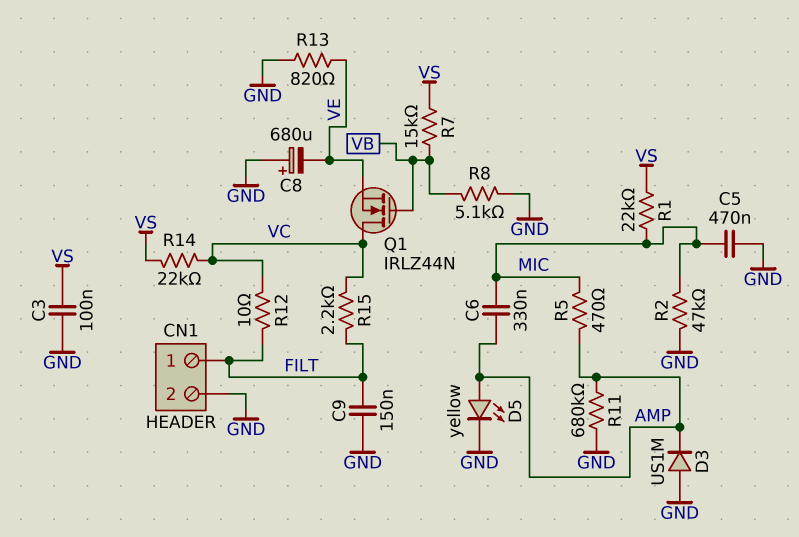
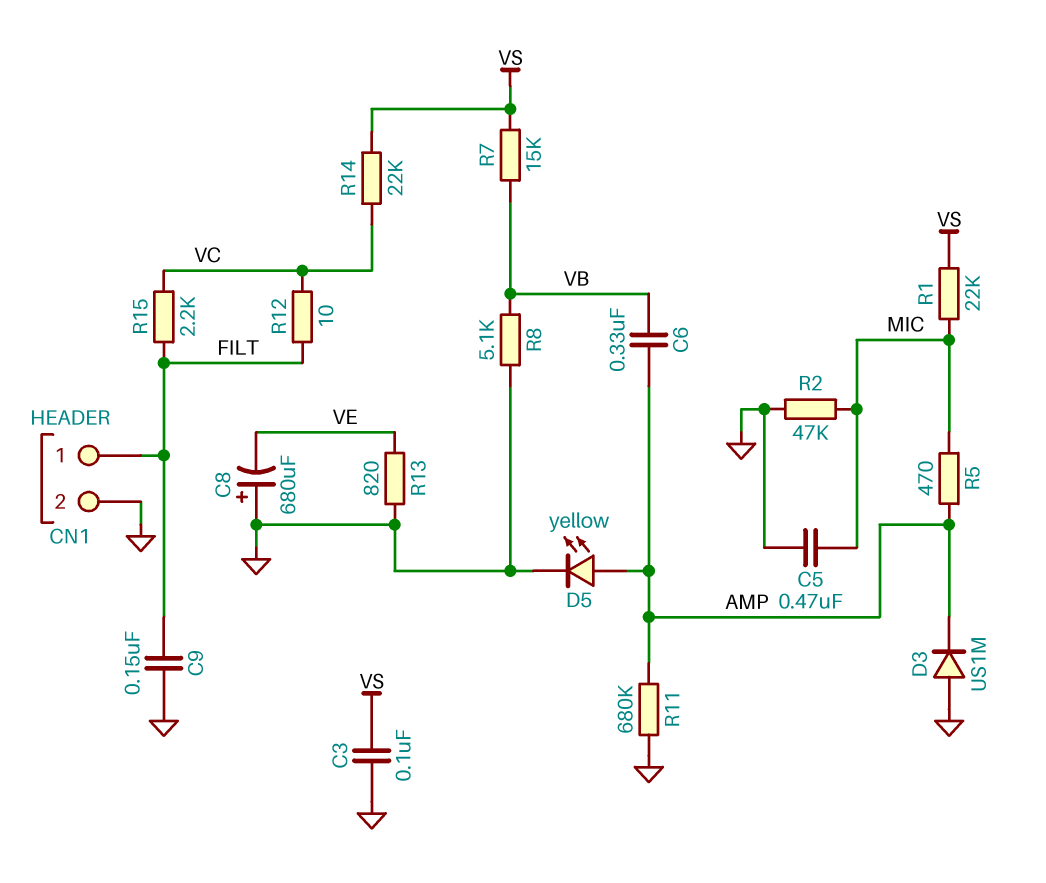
C6: 330nF (AMP, MIC) -> 330nF (AMP, VB)
Q1: NMOS IRLZ44N (G VB, D VC, S VE) -> none

